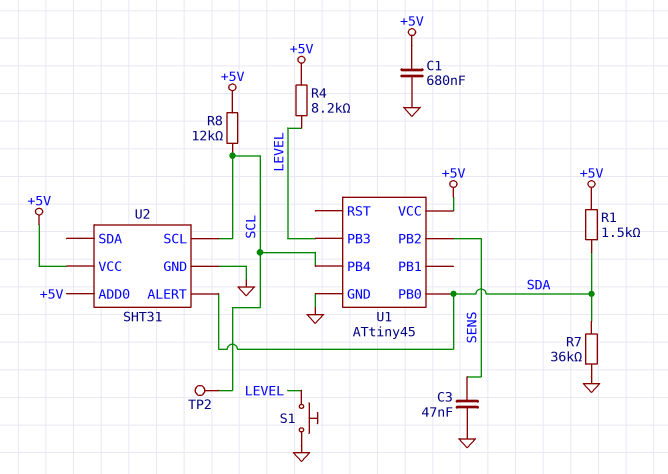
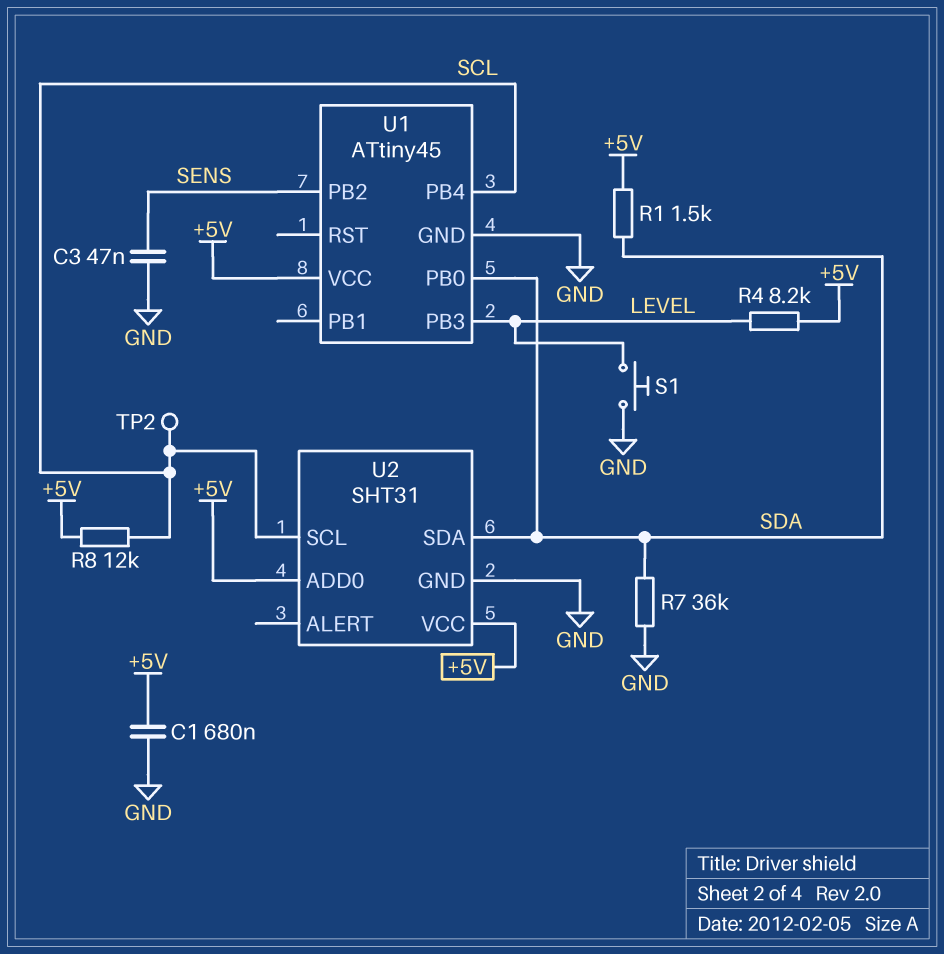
U2 pin ALERT: SDA -> none
U2 pin SDA: none -> SDA

